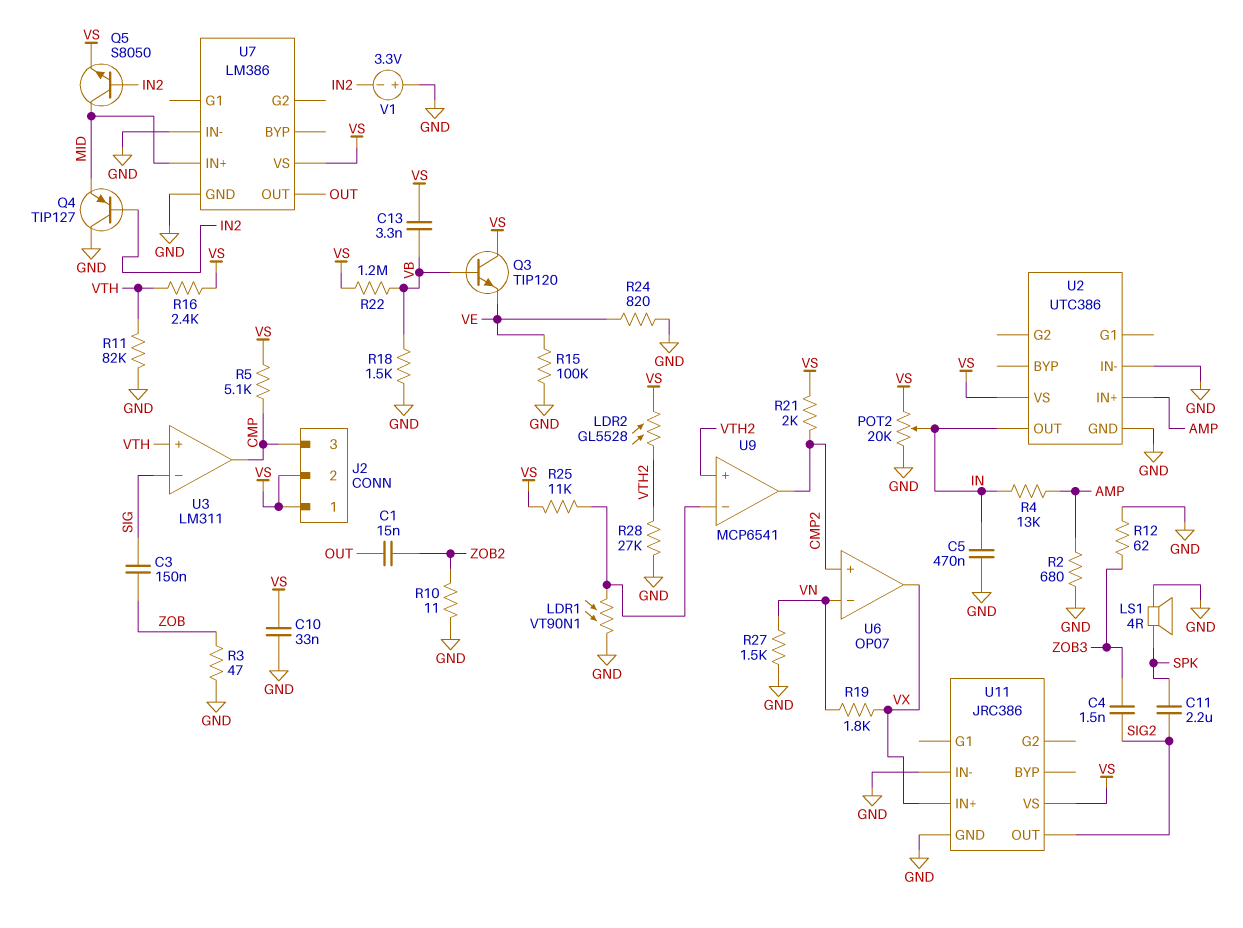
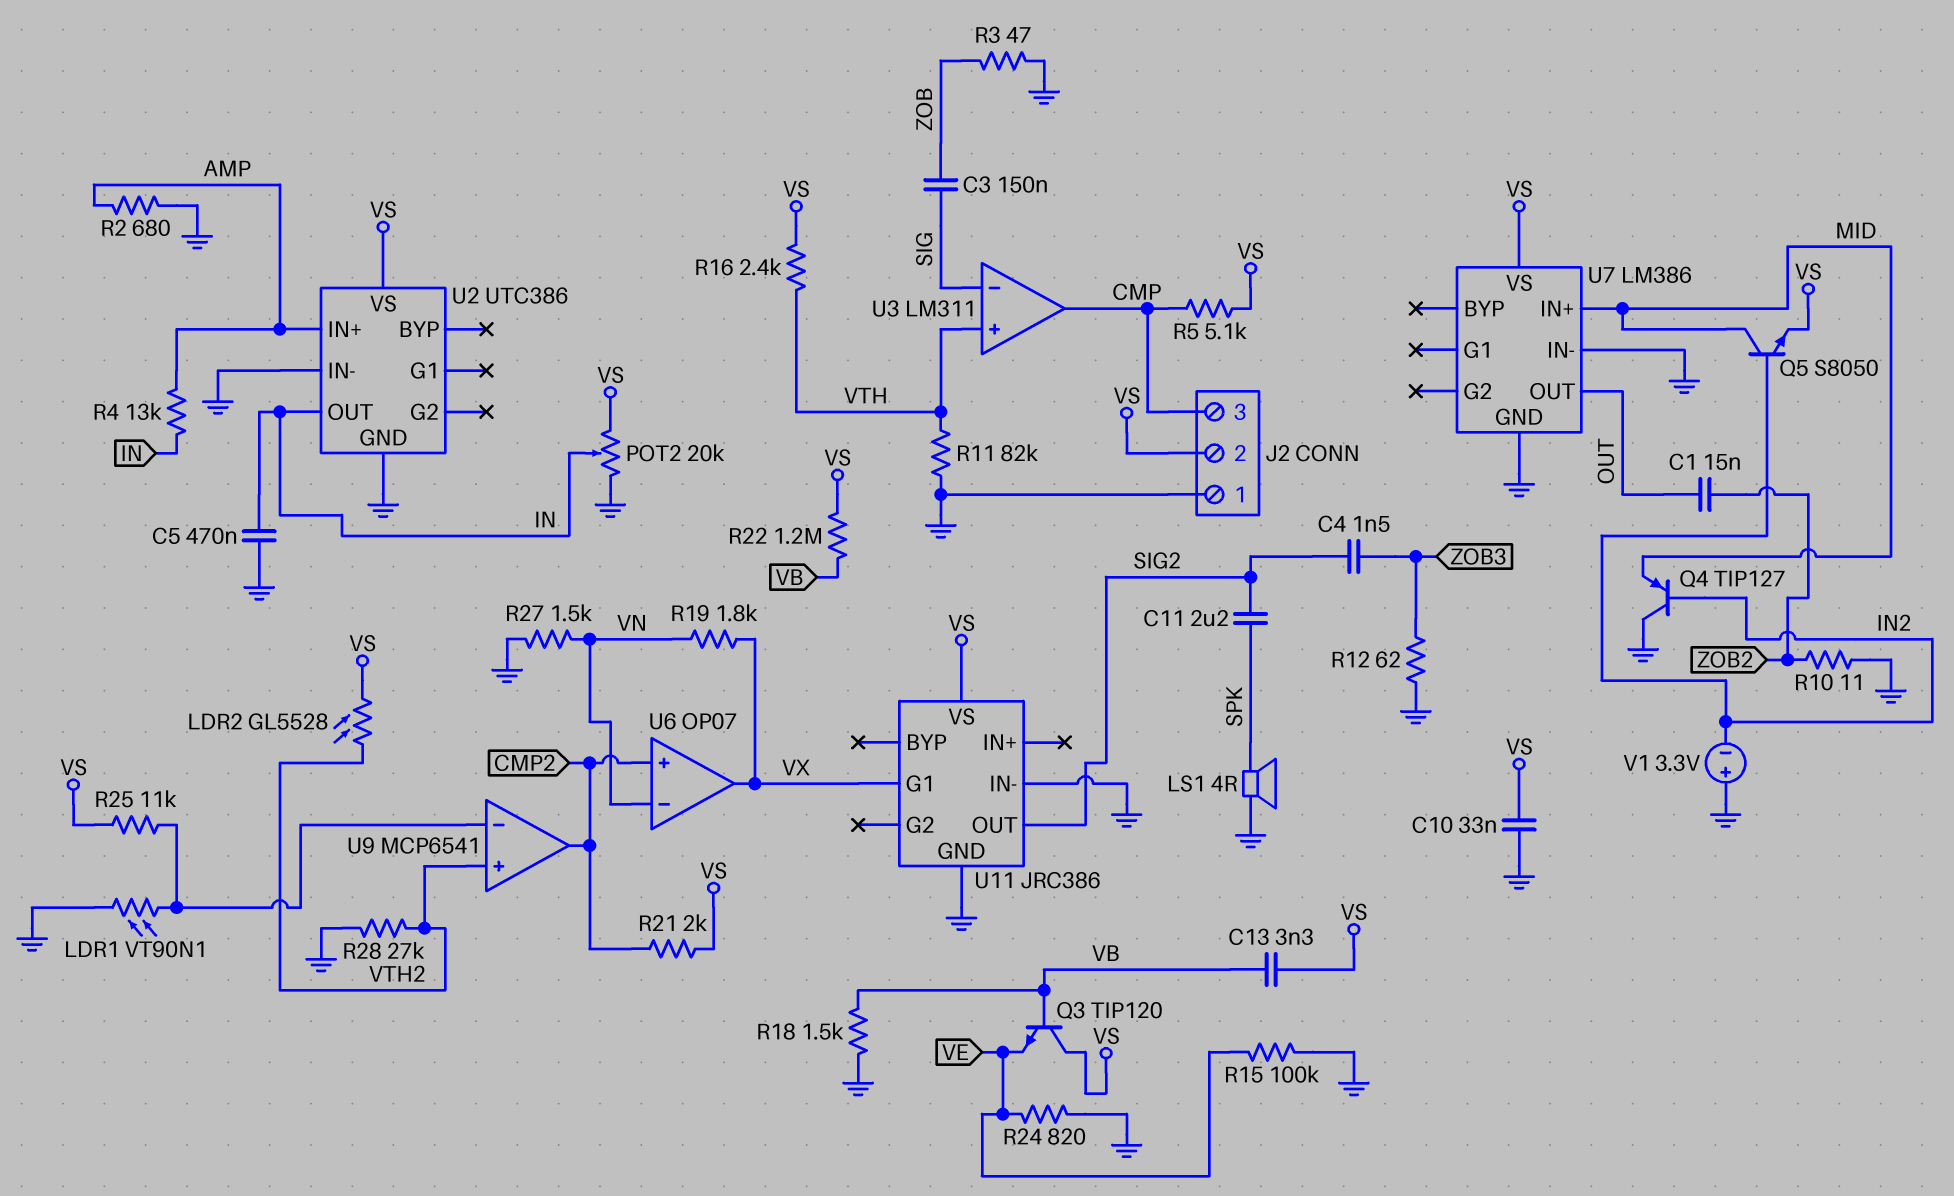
J2 pin 1: VS -> GND
U11 pin G1: none -> VX
U11 pin IN+: VX -> none

